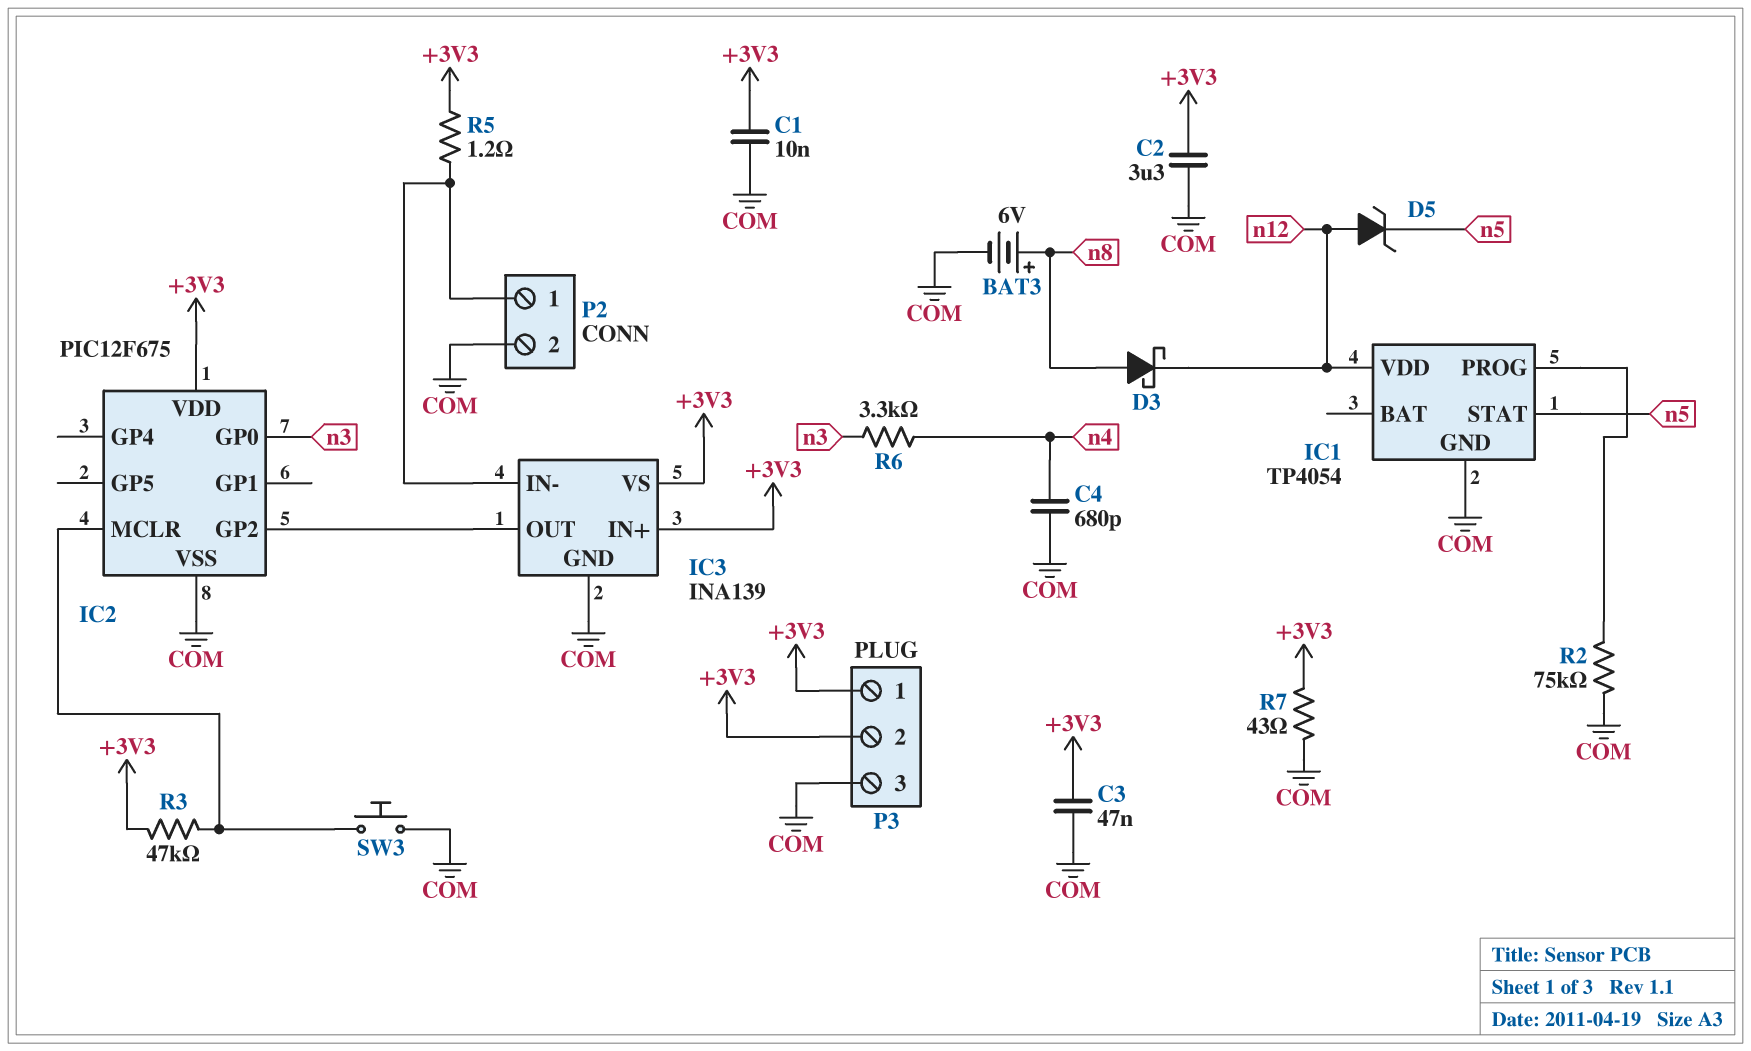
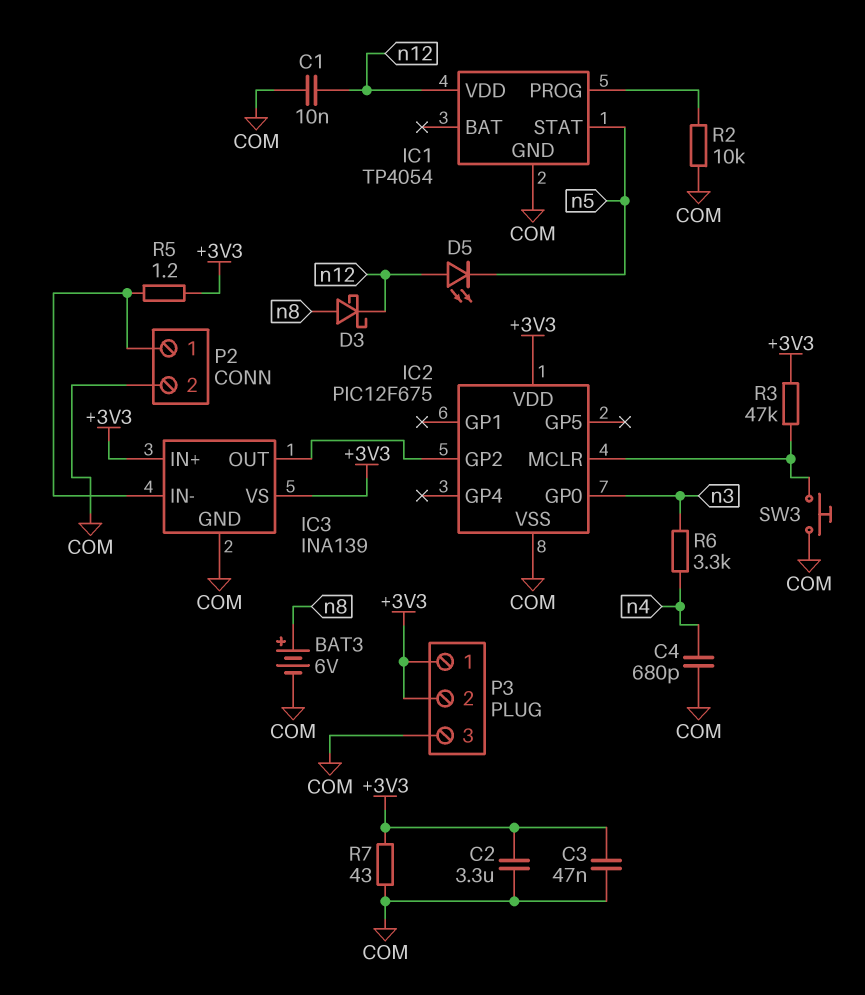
C1: 10nF (+3V3, COM) -> 10nF (COM, n12)
D5: zener (A n12, K n5) -> LED (A n12, K n5)
R2: 75k (COM, IC1/PROG) -> 10k (COM, IC1/PROG)

